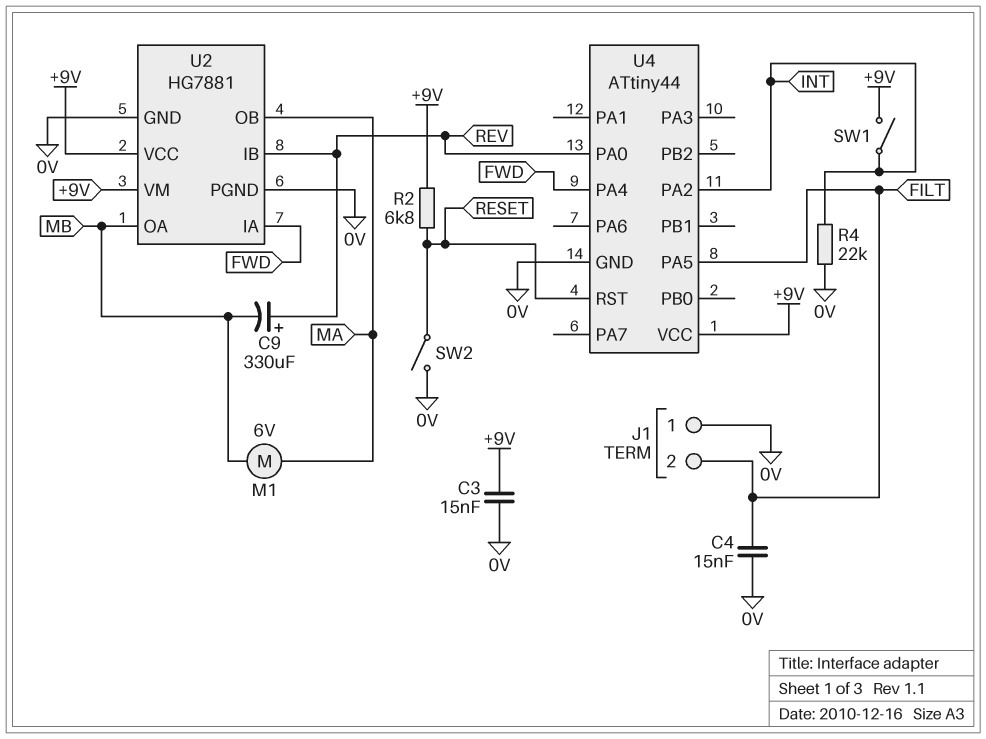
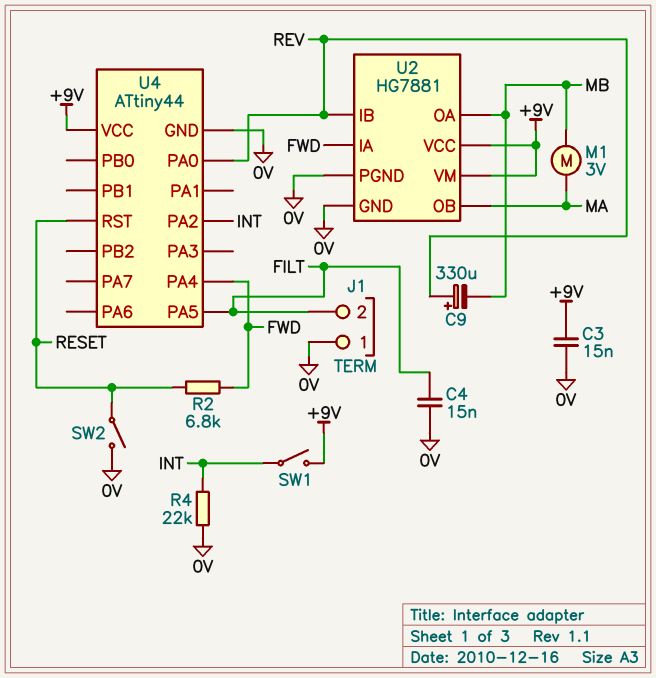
M1: motor 6V (MA, MB) -> motor 3V (MA, MB)
R2: 6.8k (+9V, RESET) -> 6.8k (FWD, RESET)

